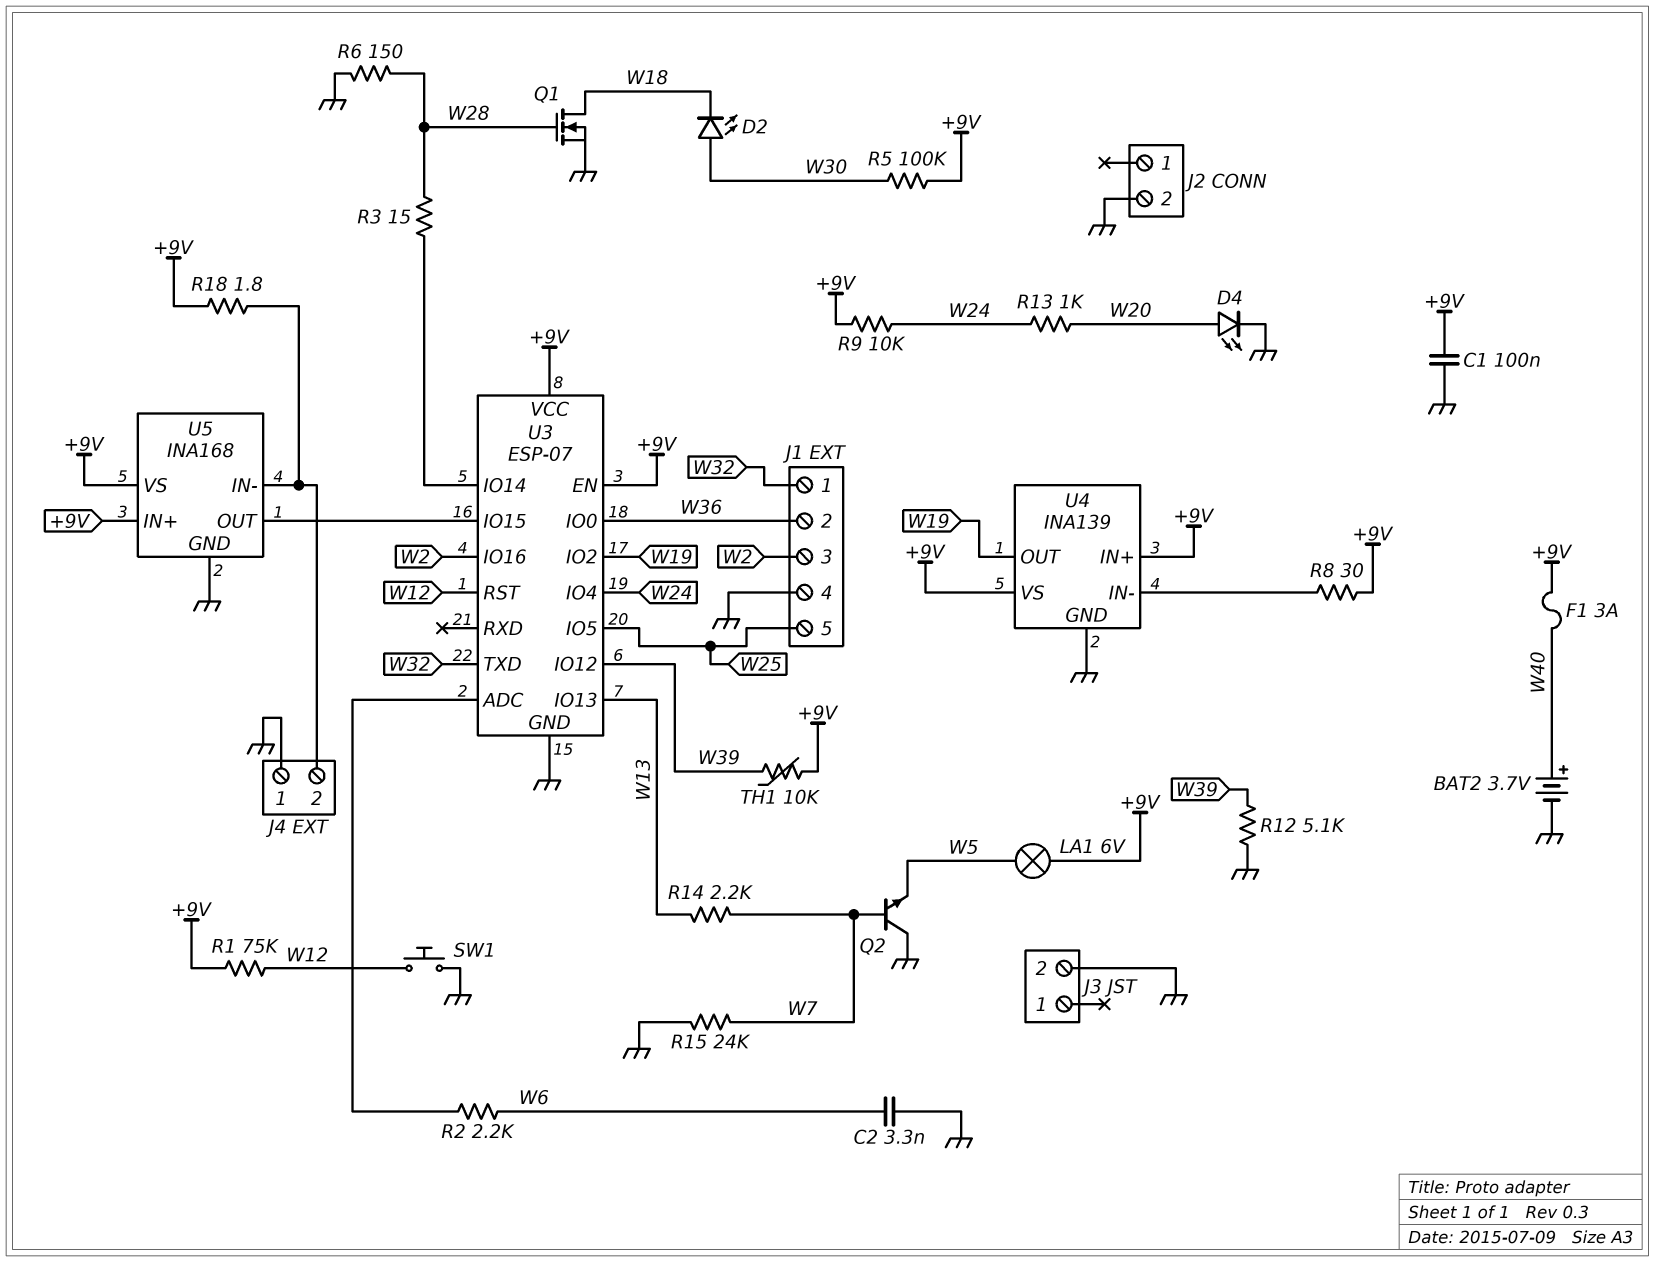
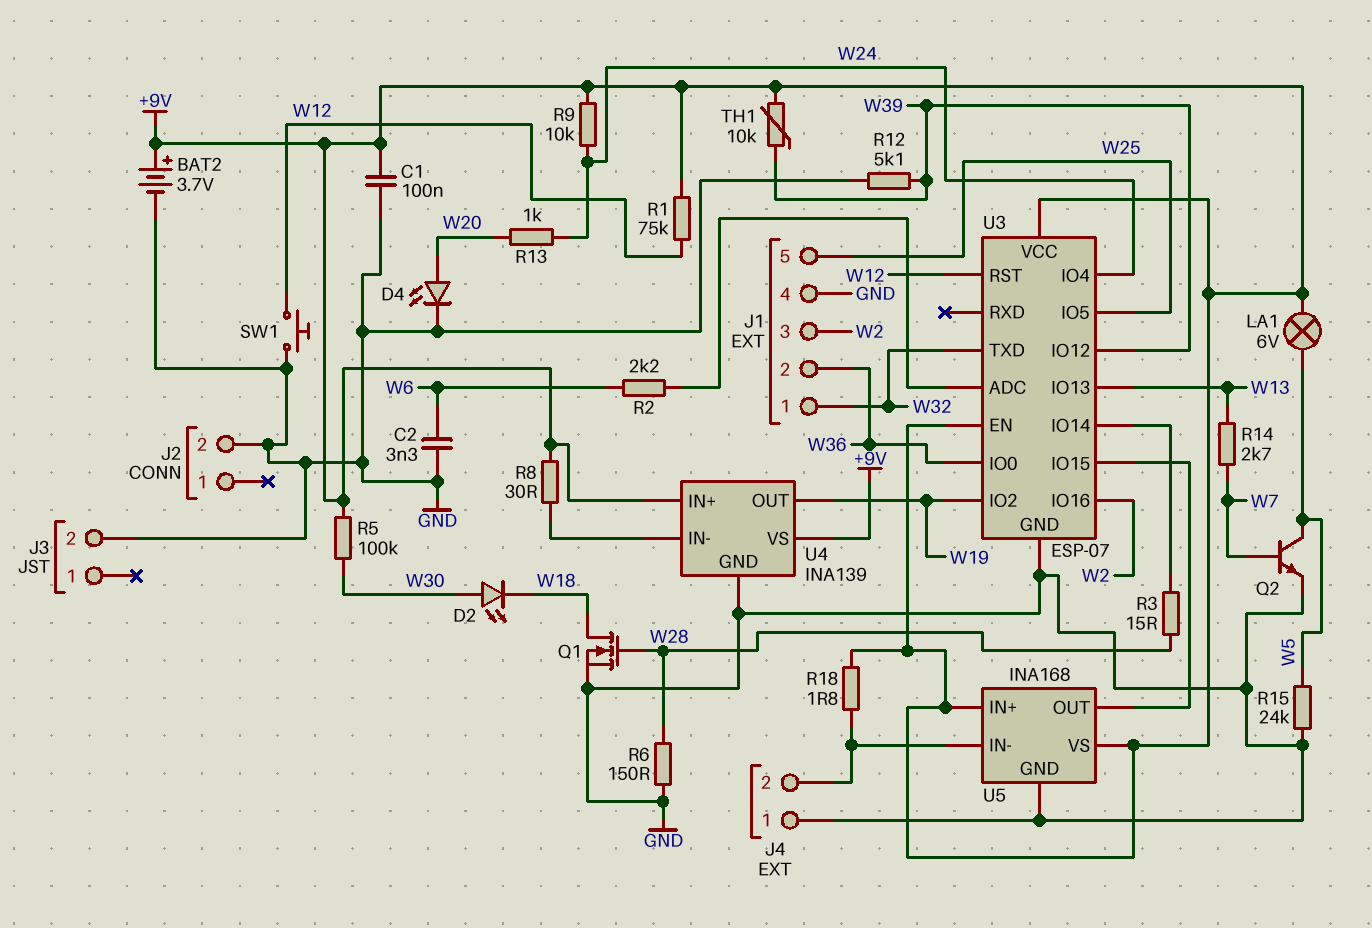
BAT2: 3.7V (plus W40, minus GND) -> 3.7V (plus +9V, minus GND)
F1: 3A (+9V, W40) -> none
Q2: NPN (B W7, C GND, E W5) -> NPN (B W7, C W5, E GND)
R14: 2.2k (W7, W13) -> 2.7k (W7, W13)
R15: 24k (GND, W7) -> 24k (GND, W5)

